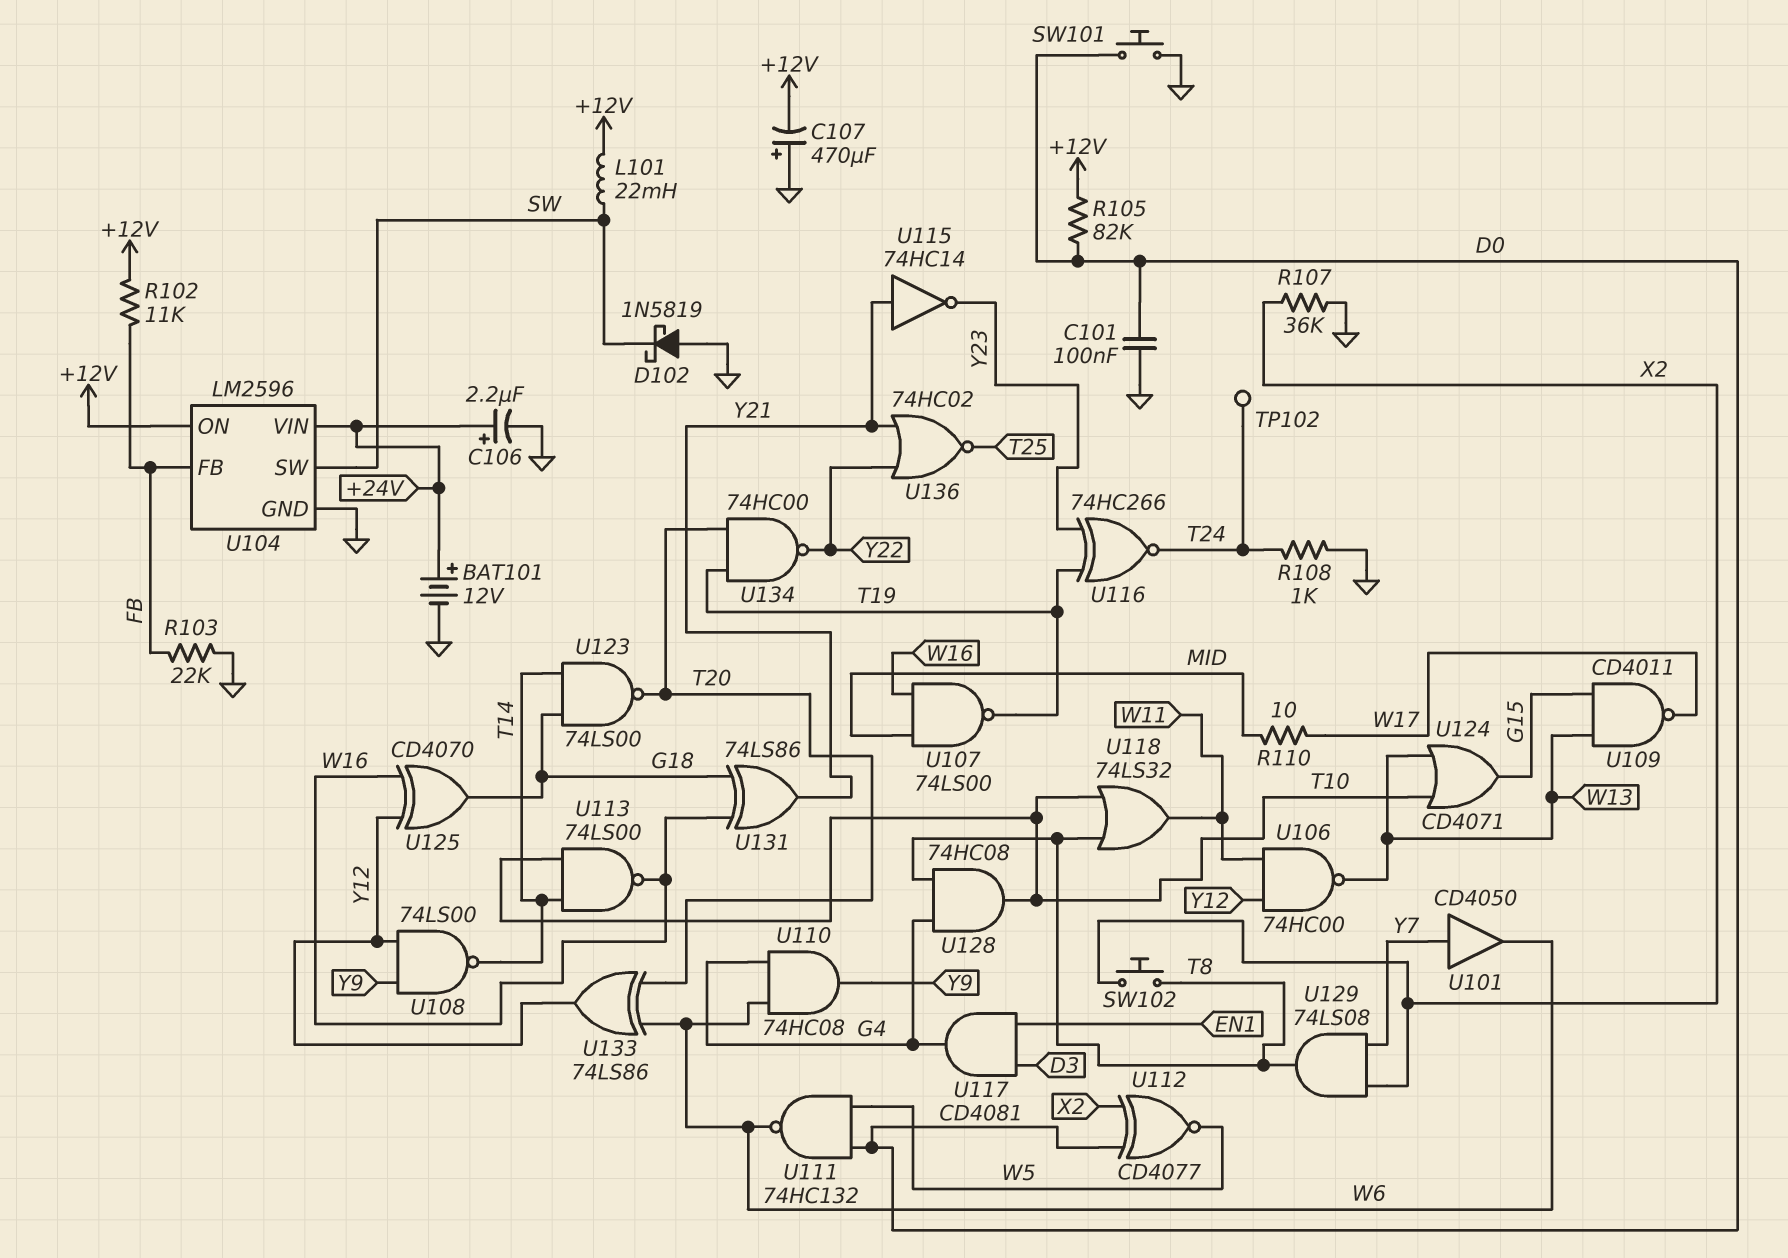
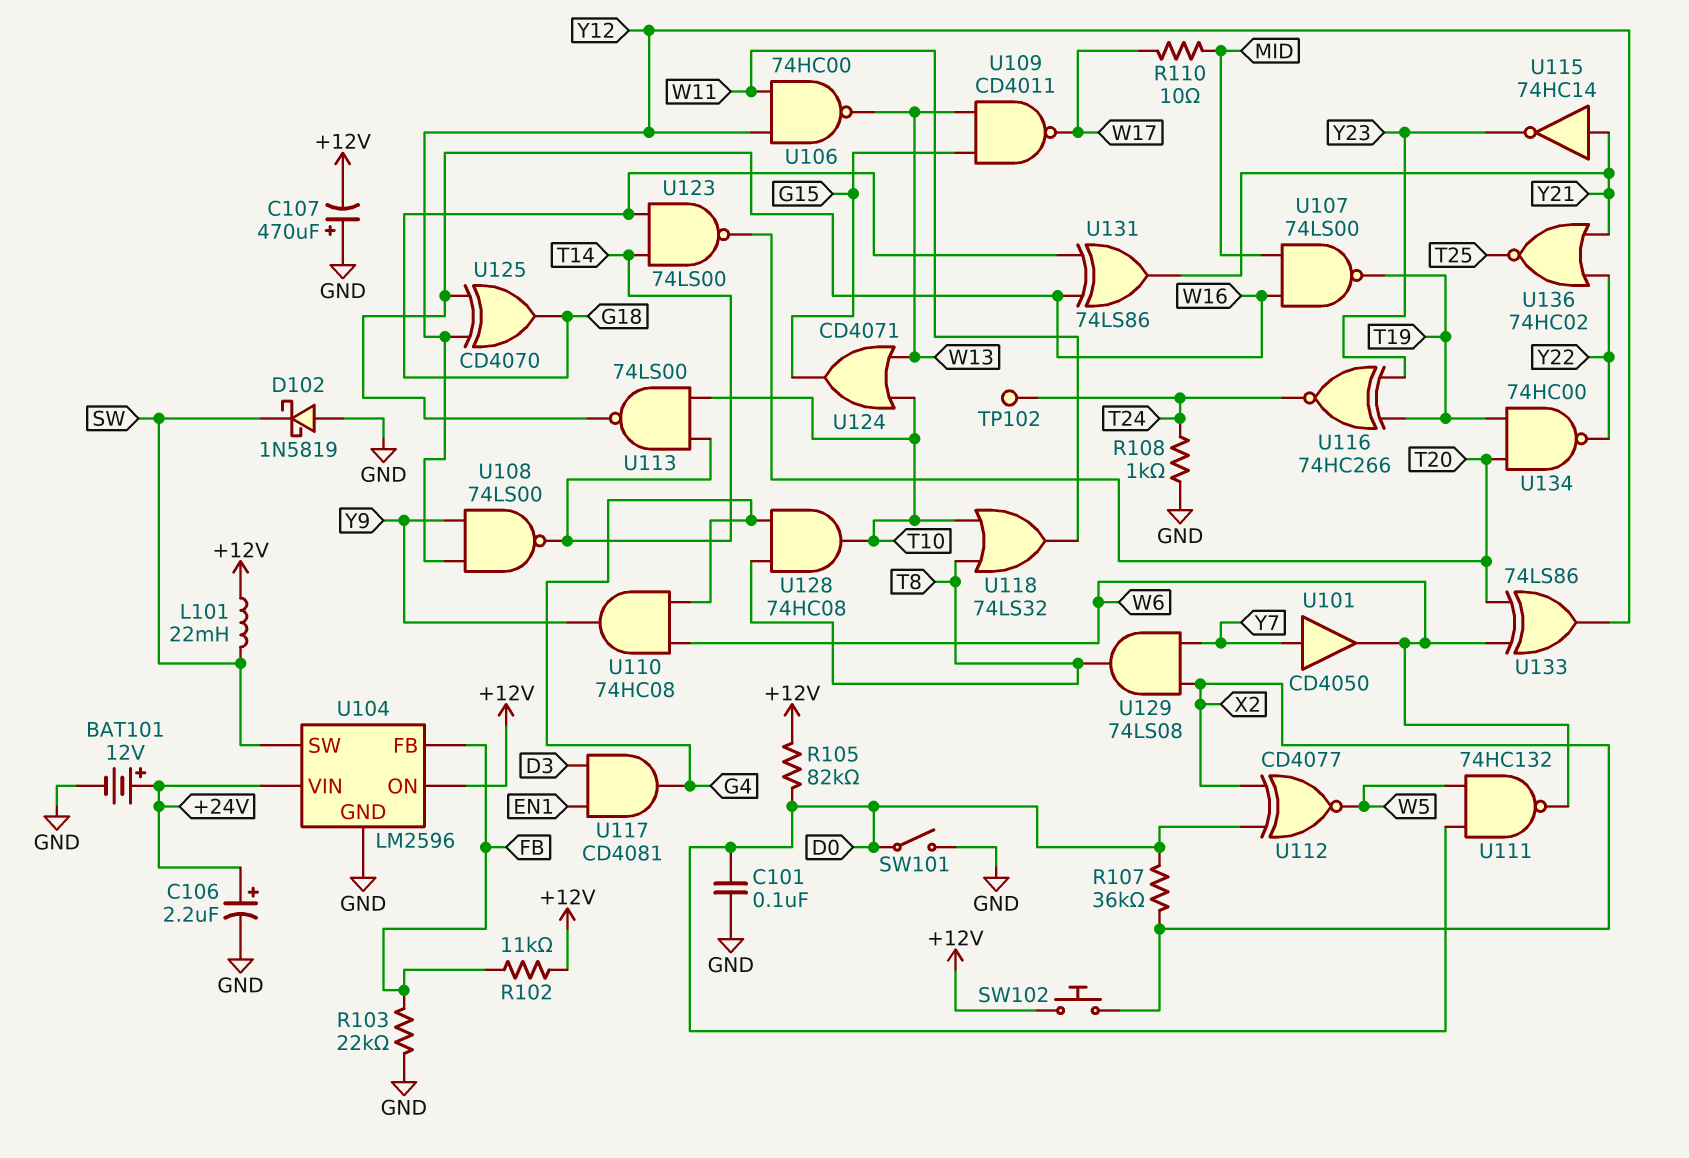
R107: 36k (GND, X2) -> 36k (D0, X2)
SW101: button (D0, GND) -> switch (D0, GND)
SW102: button (T8, X2) -> button (+12V, X2)

